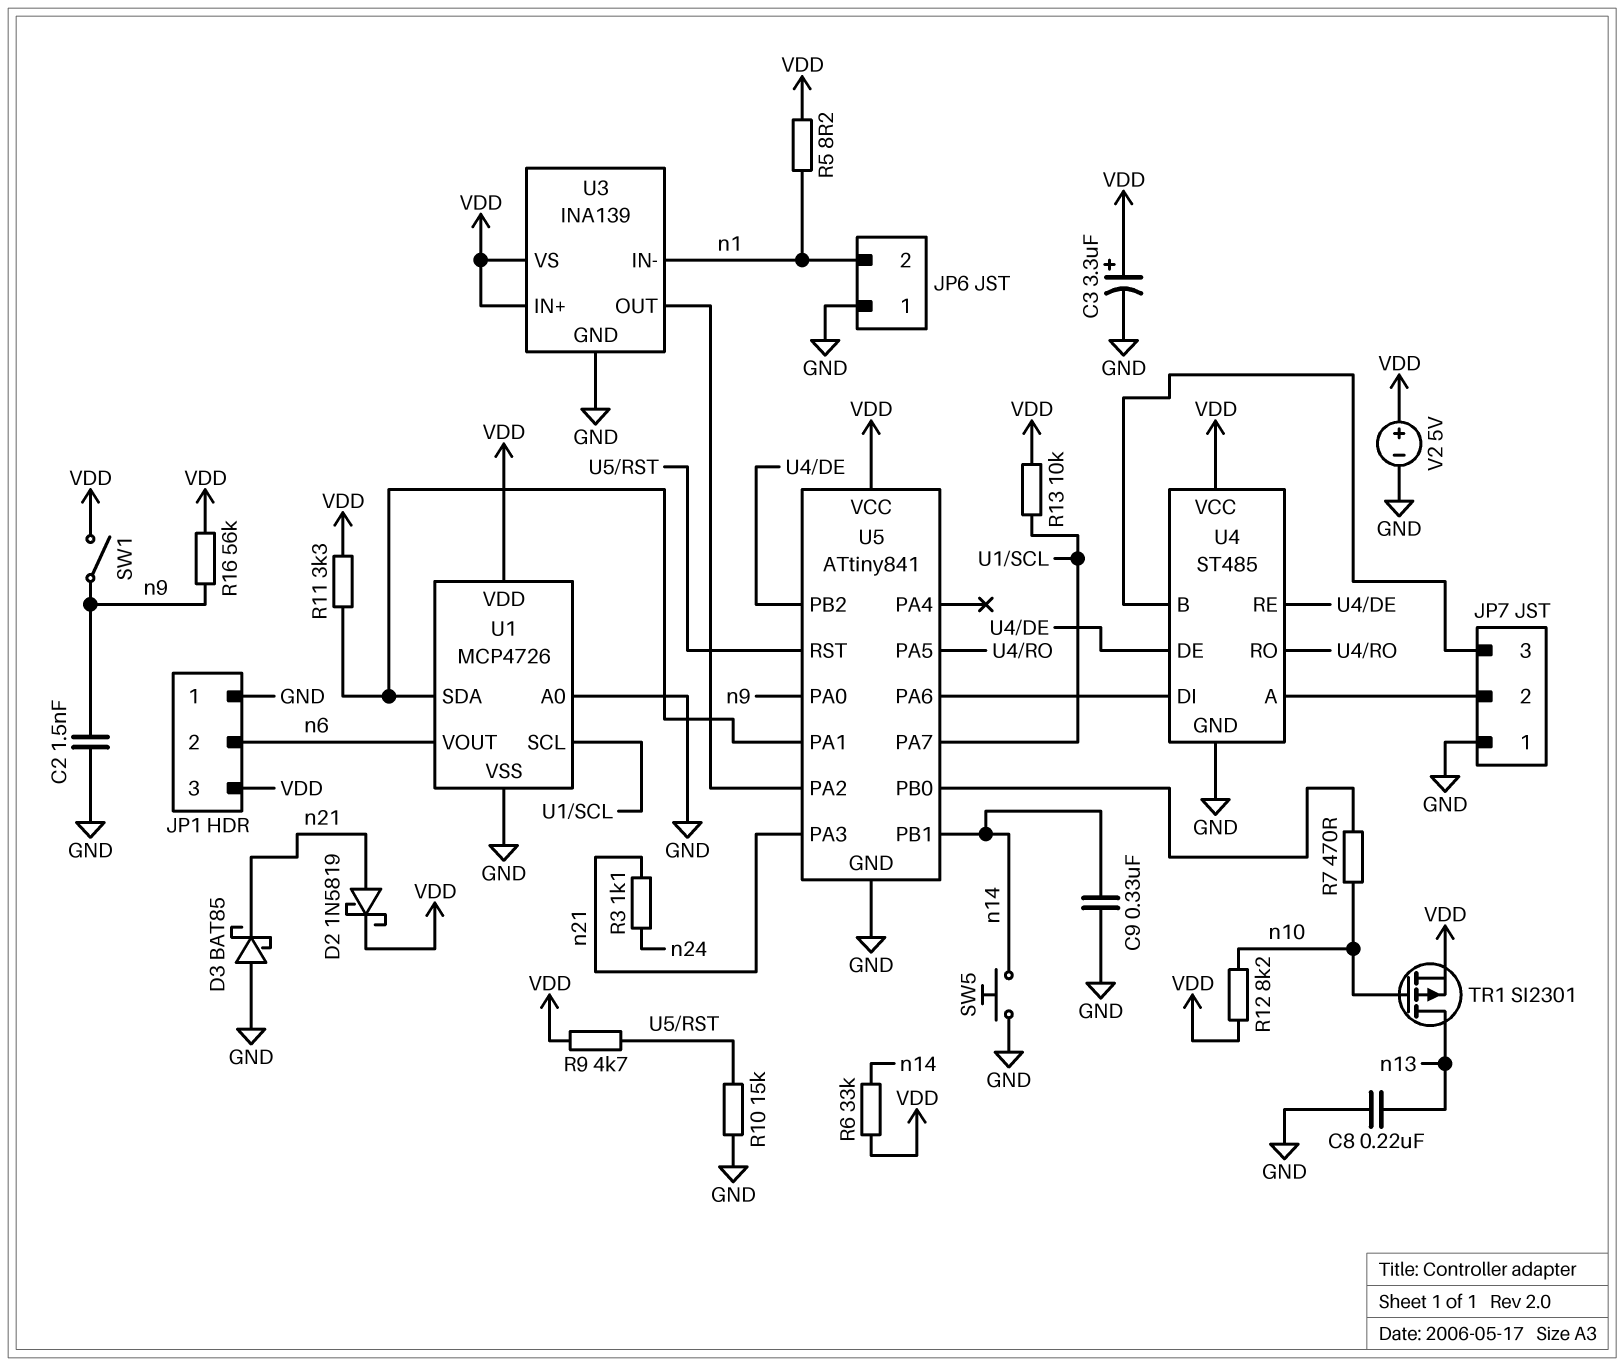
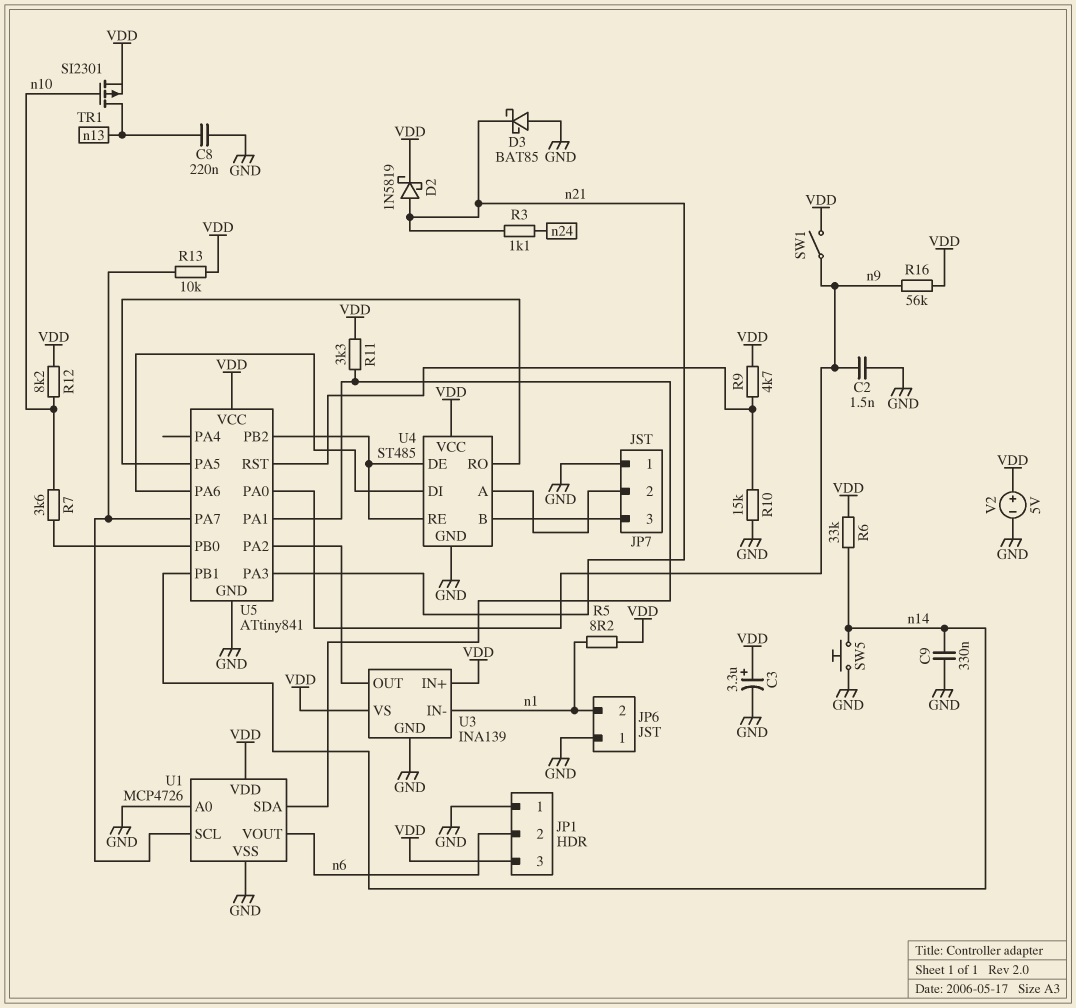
R7: 470 (U5/PB0, n10) -> 3.6k (U5/PB0, n10)

